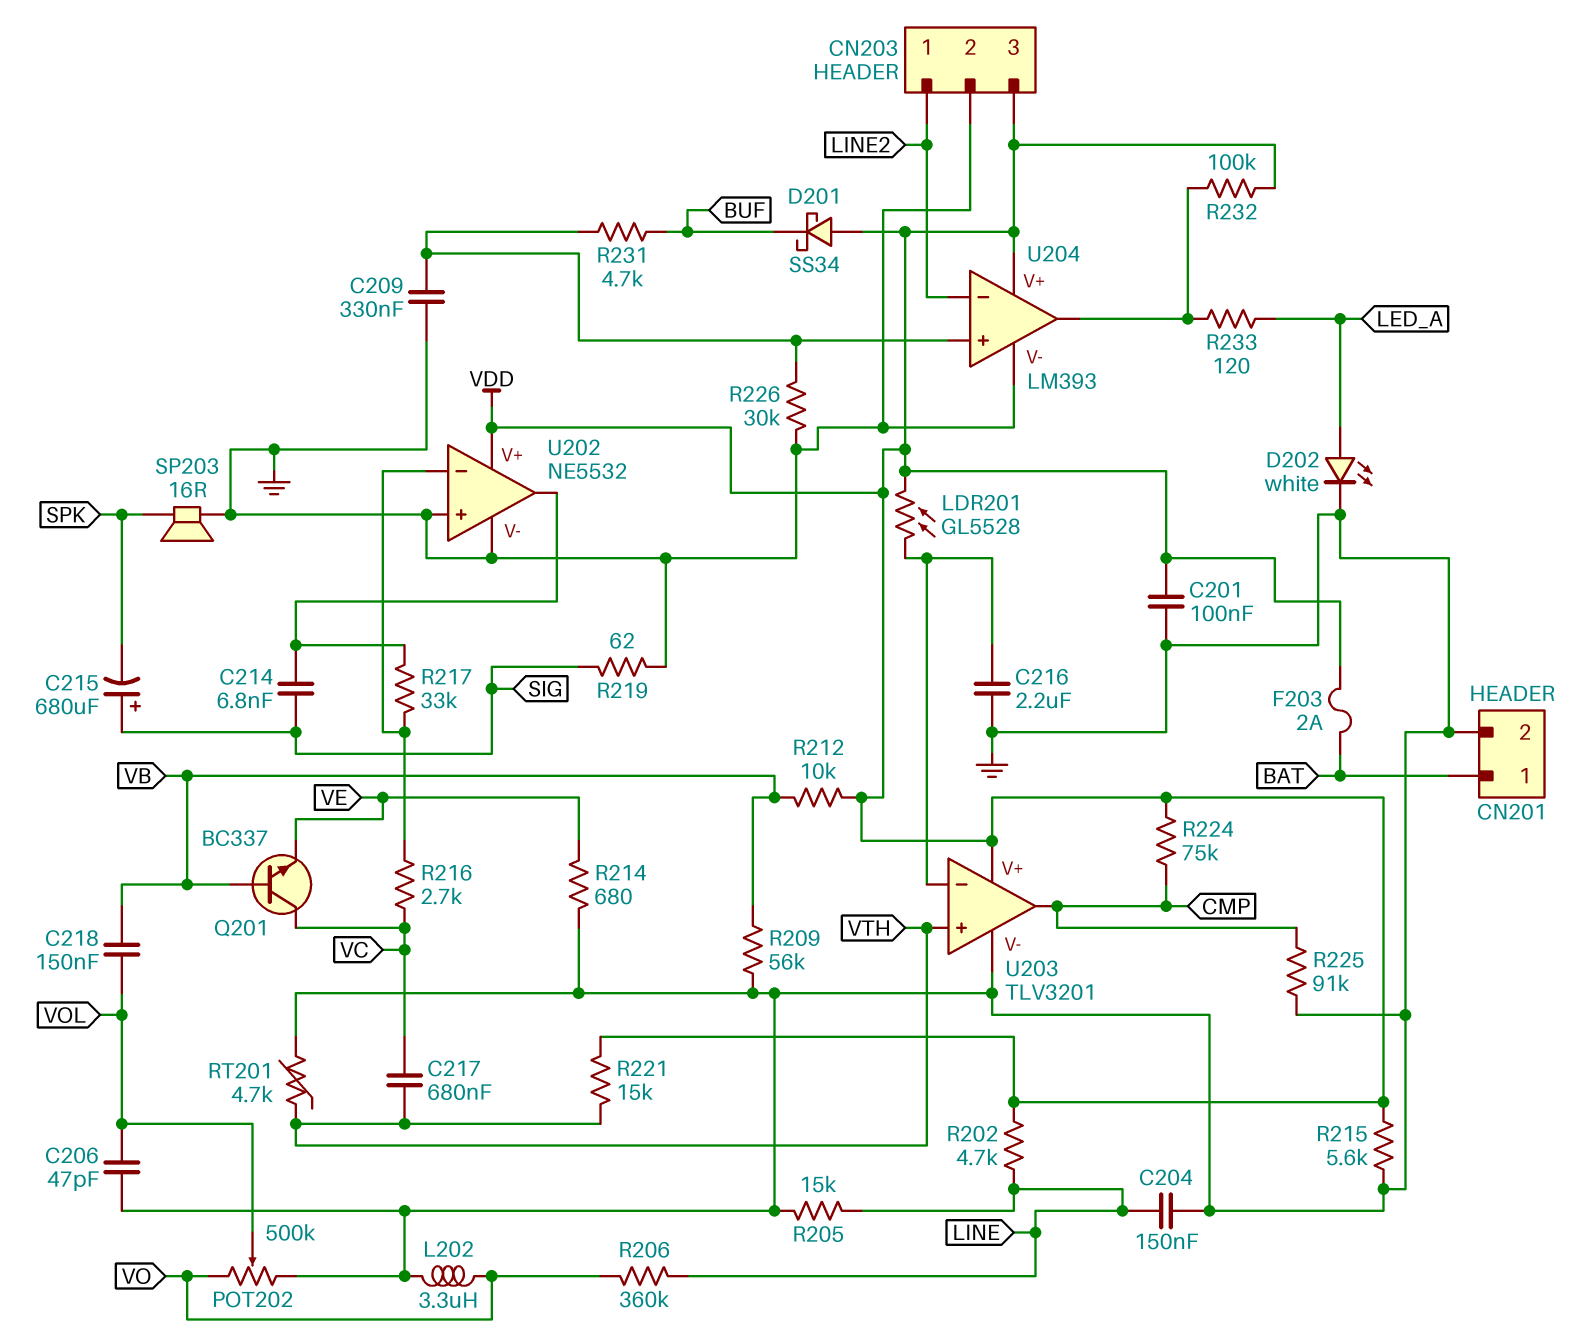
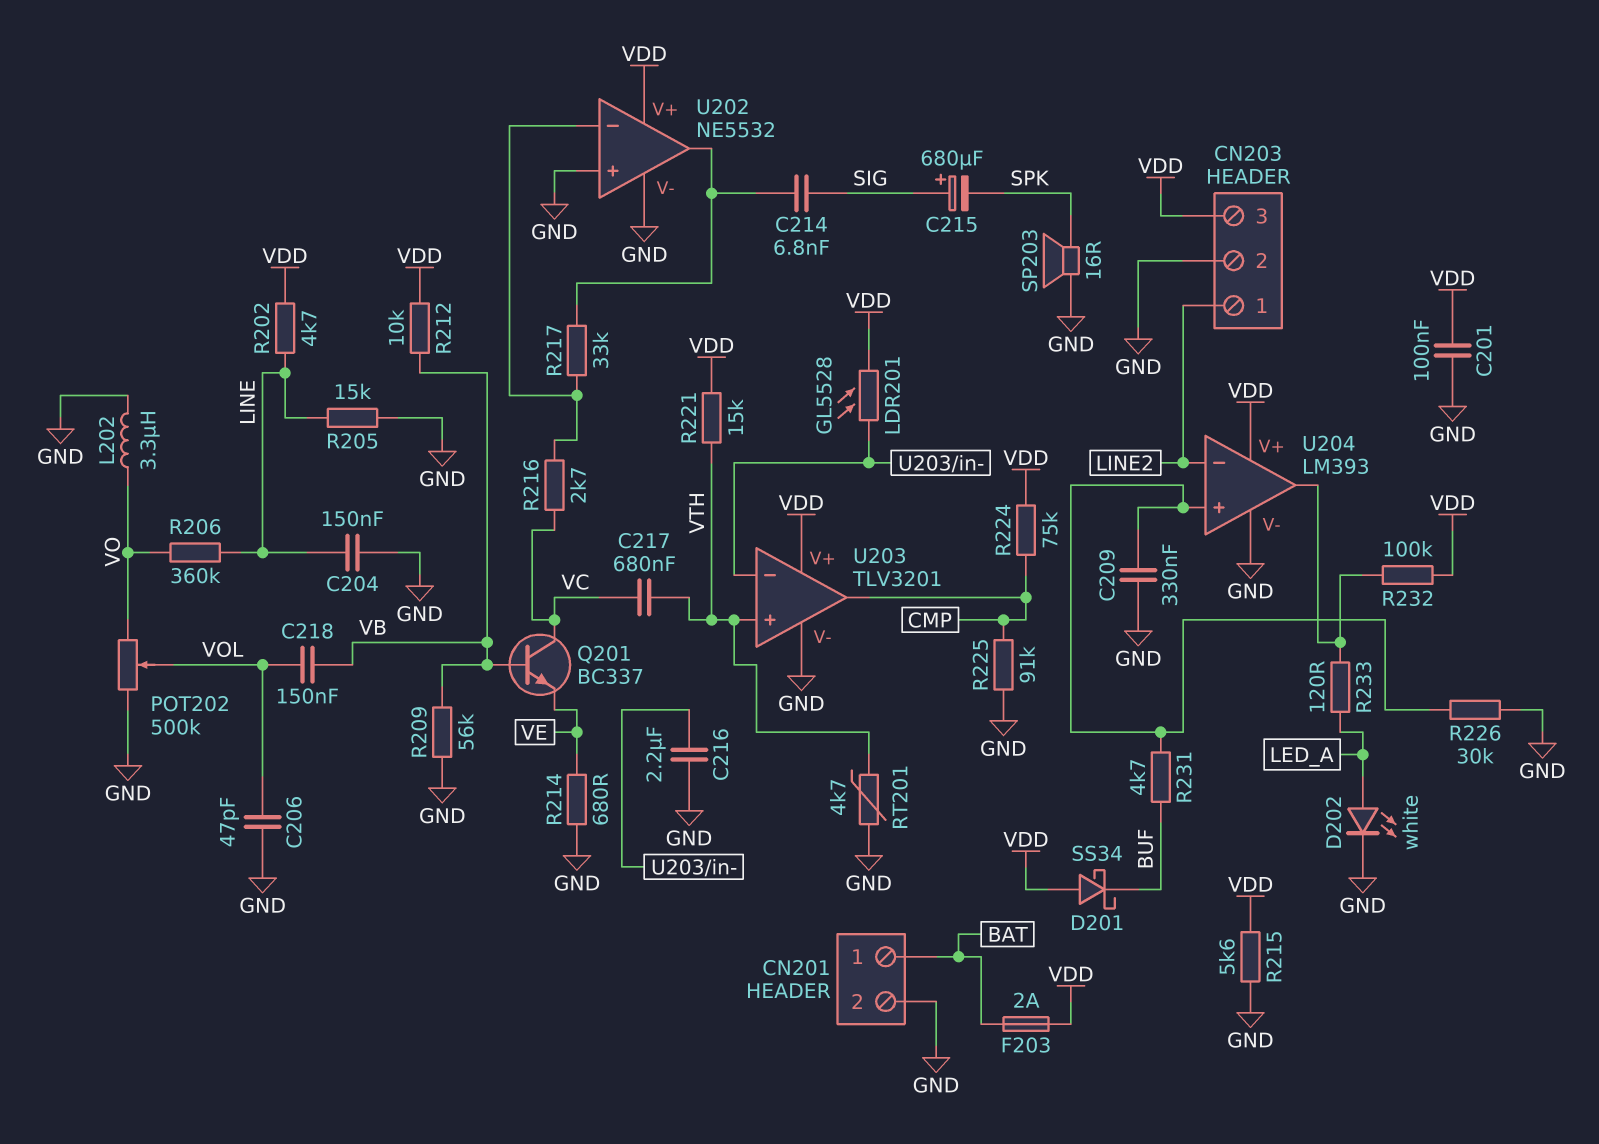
R219: 62 (GND, SIG) -> none

